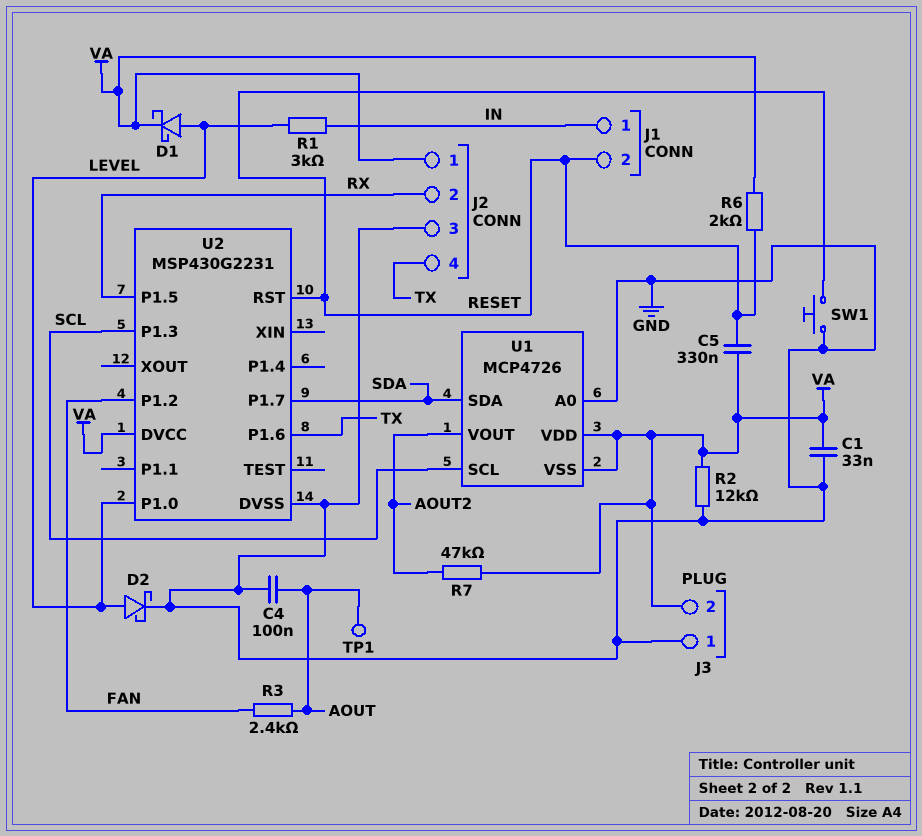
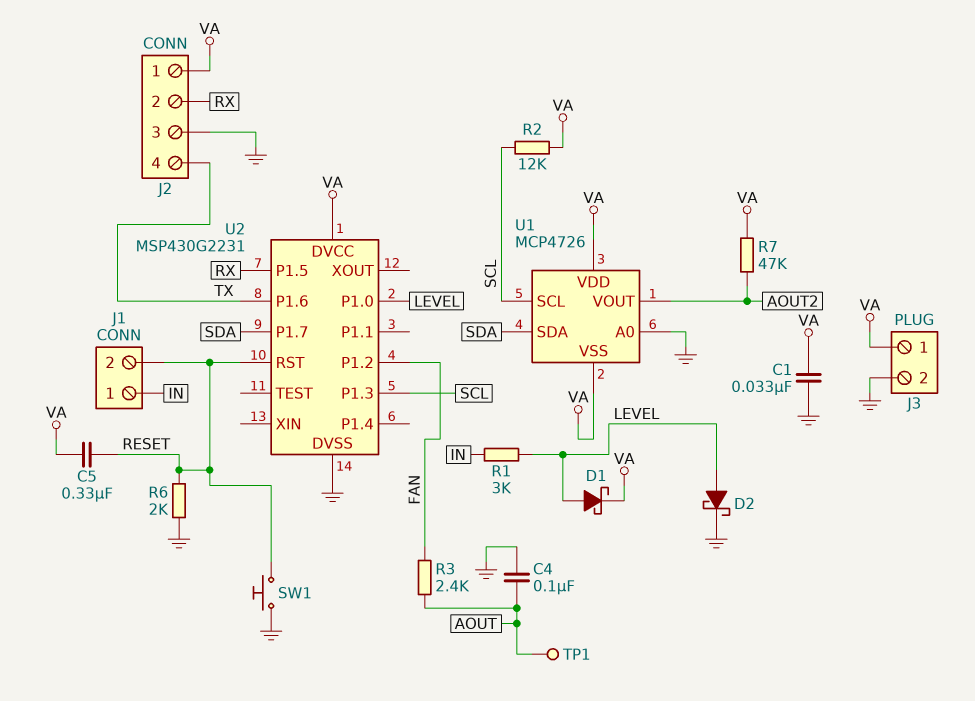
J3 pin 1: GND -> VA
J3 pin 2: VA -> GND
R2: 12k (GND, VA) -> 12k (SCL, VA)
R6: 2k (RESET, VA) -> 2k (GND, RESET)

